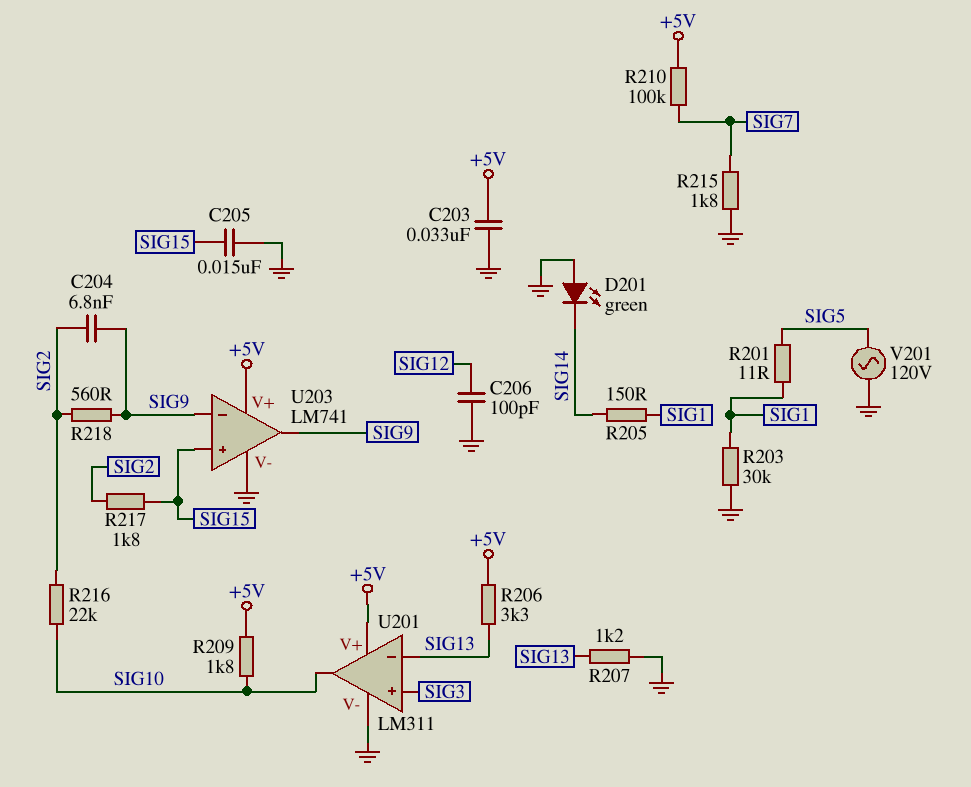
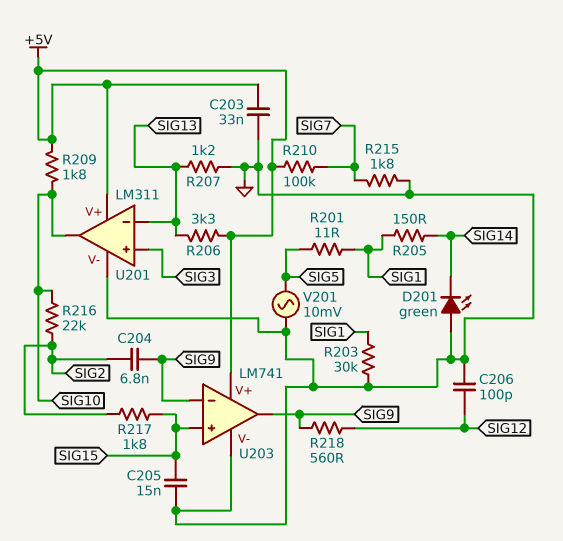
R218: 560 (SIG2, SIG9) -> 560 (SIG9, SIG12)
V201: AC 120V (GND, SIG5) -> AC 10mV (GND, SIG5)

